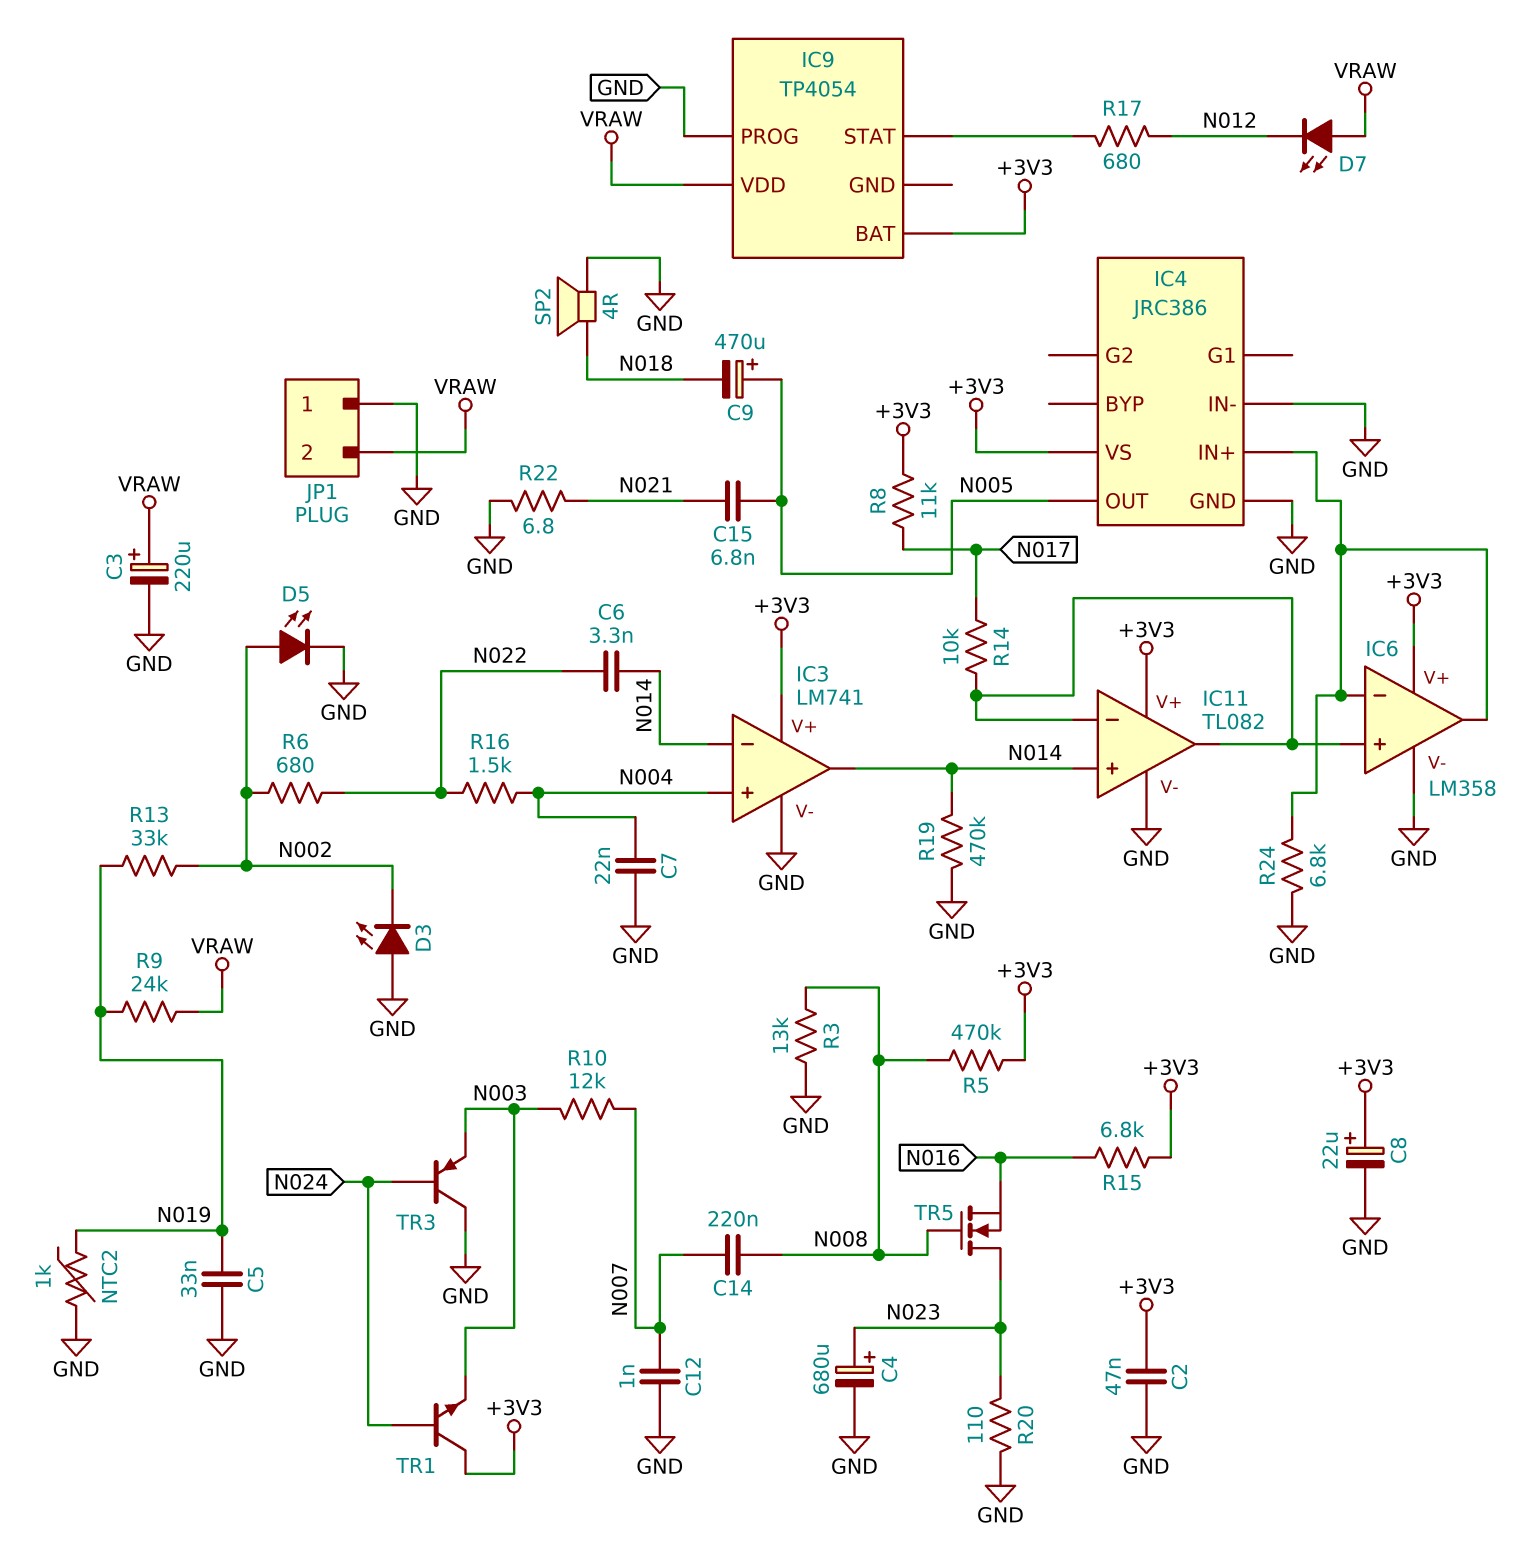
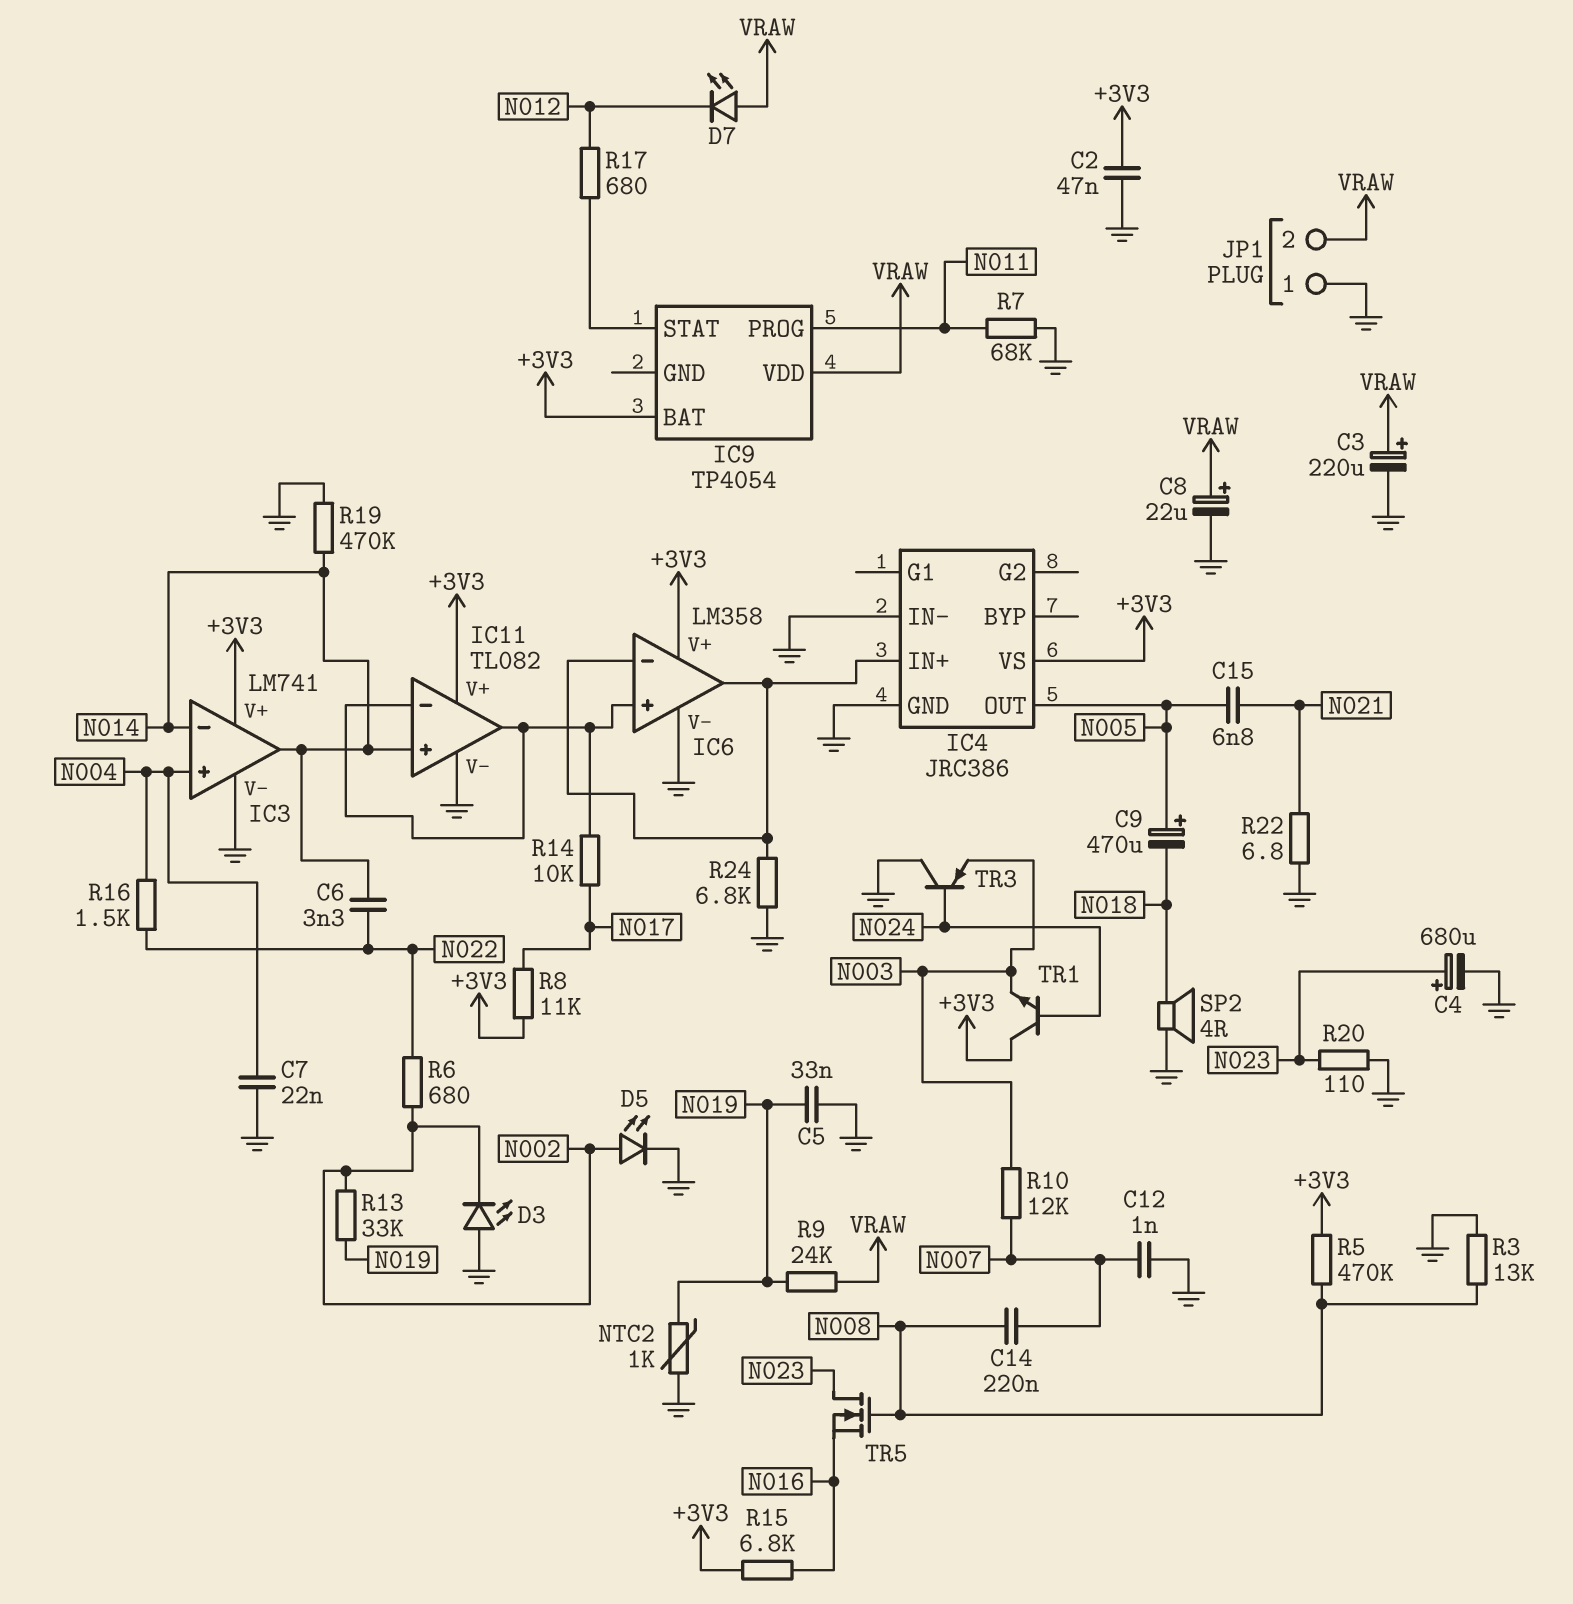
C8: 22uF (plus +3V3, minus GND) -> 22uF (plus VRAW, minus GND)
IC9 pin PROG: GND -> N011
R7: none -> 68k (GND, N011)

